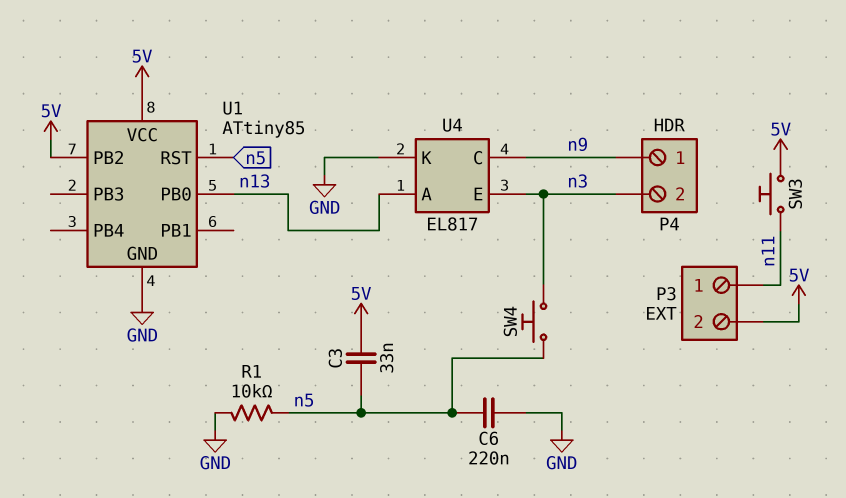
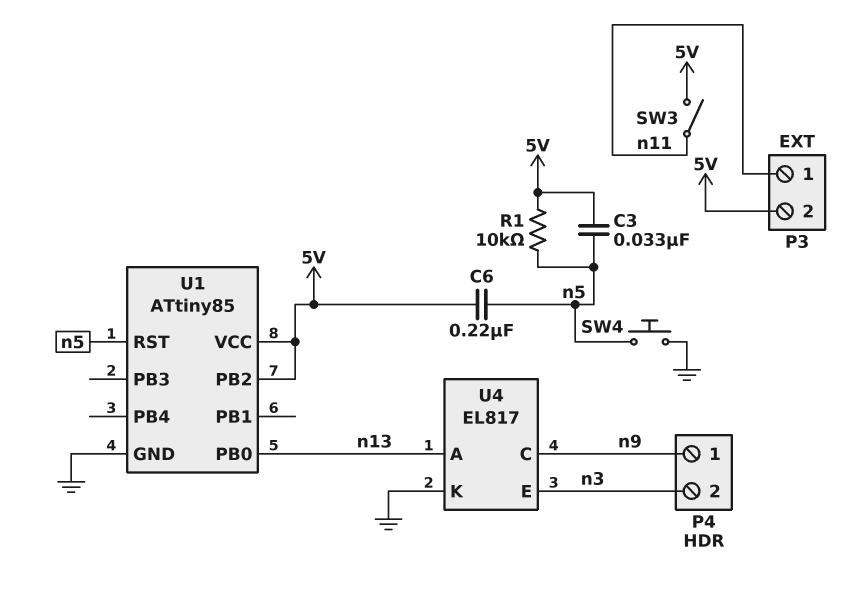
C6: 220nF (GND, n5) -> 220nF (5V, n5)
R1: 10k (GND, n5) -> 10k (5V, n5)
SW3: button (5V, n11) -> switch (5V, n11)
SW4: button (n3, n5) -> button (GND, n5)

